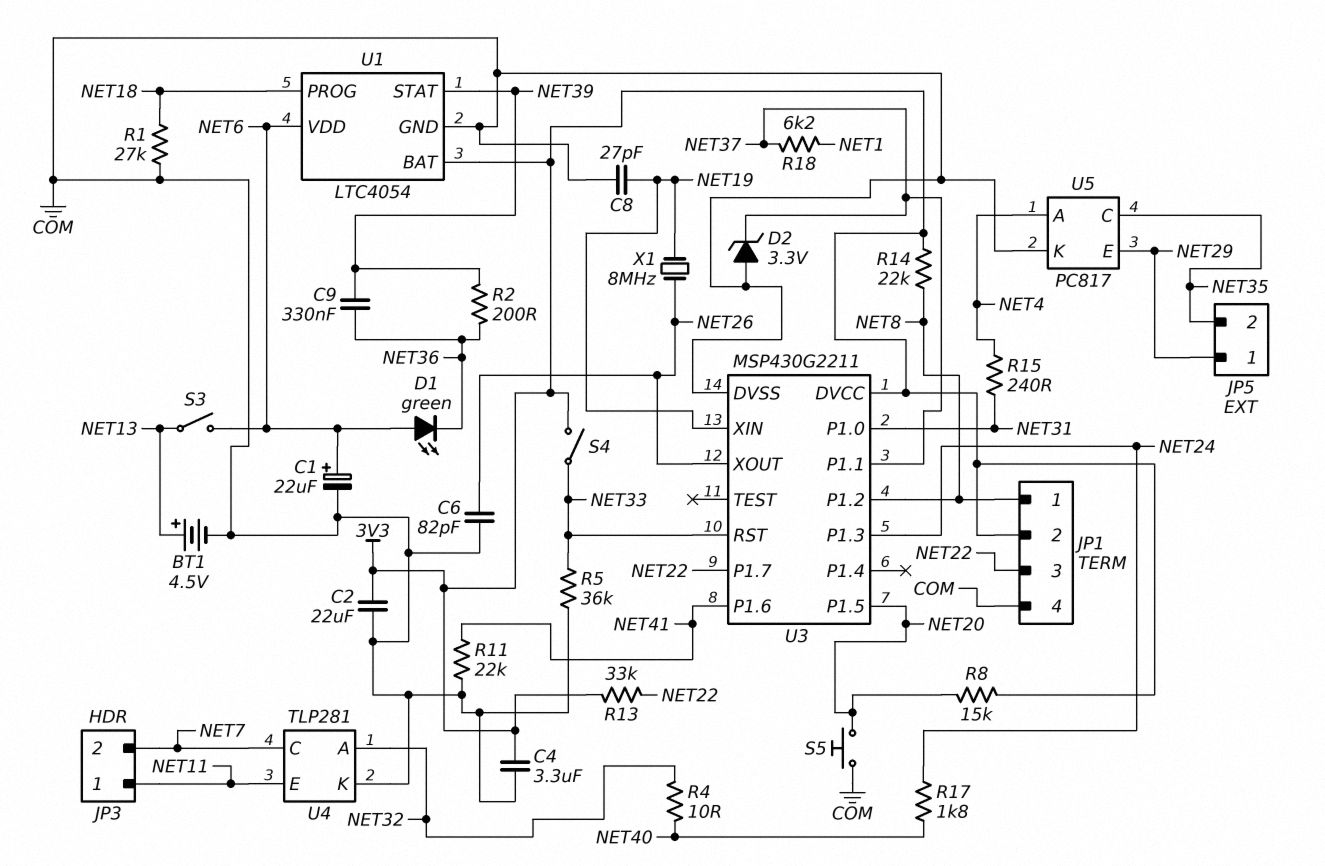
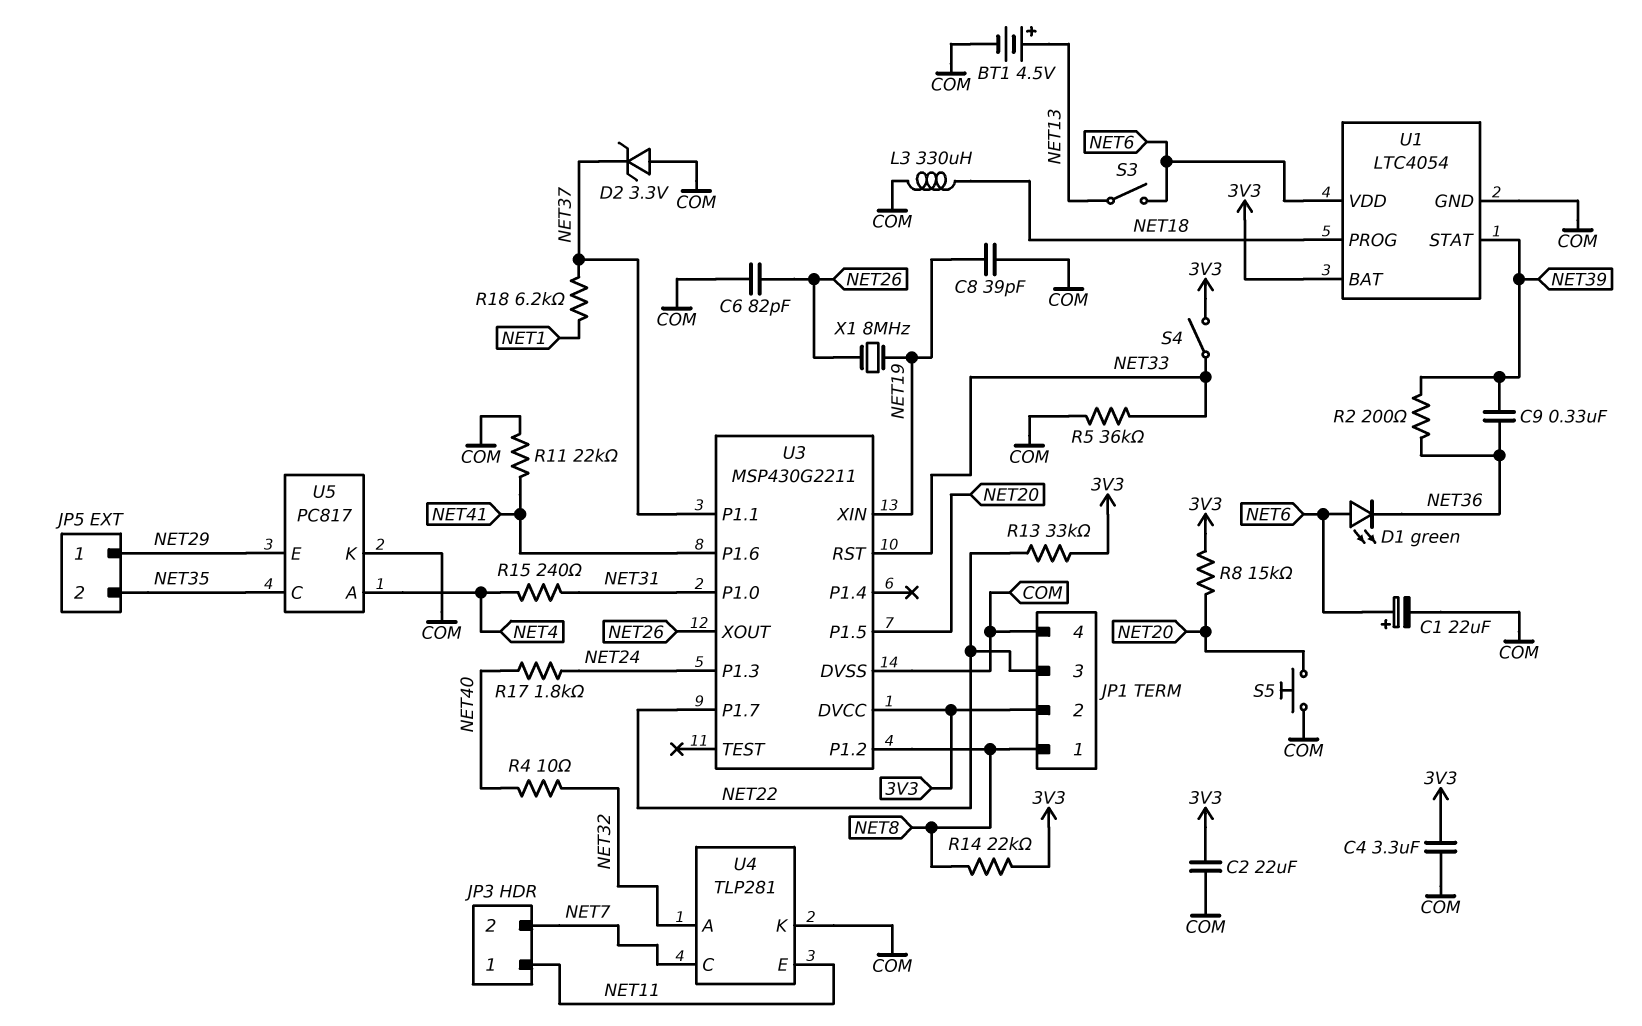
C8: 27pF (COM, NET19) -> 39pF (COM, NET19)
L3: none -> 330uH (COM, NET18)
R1: 27k (COM, NET18) -> none

